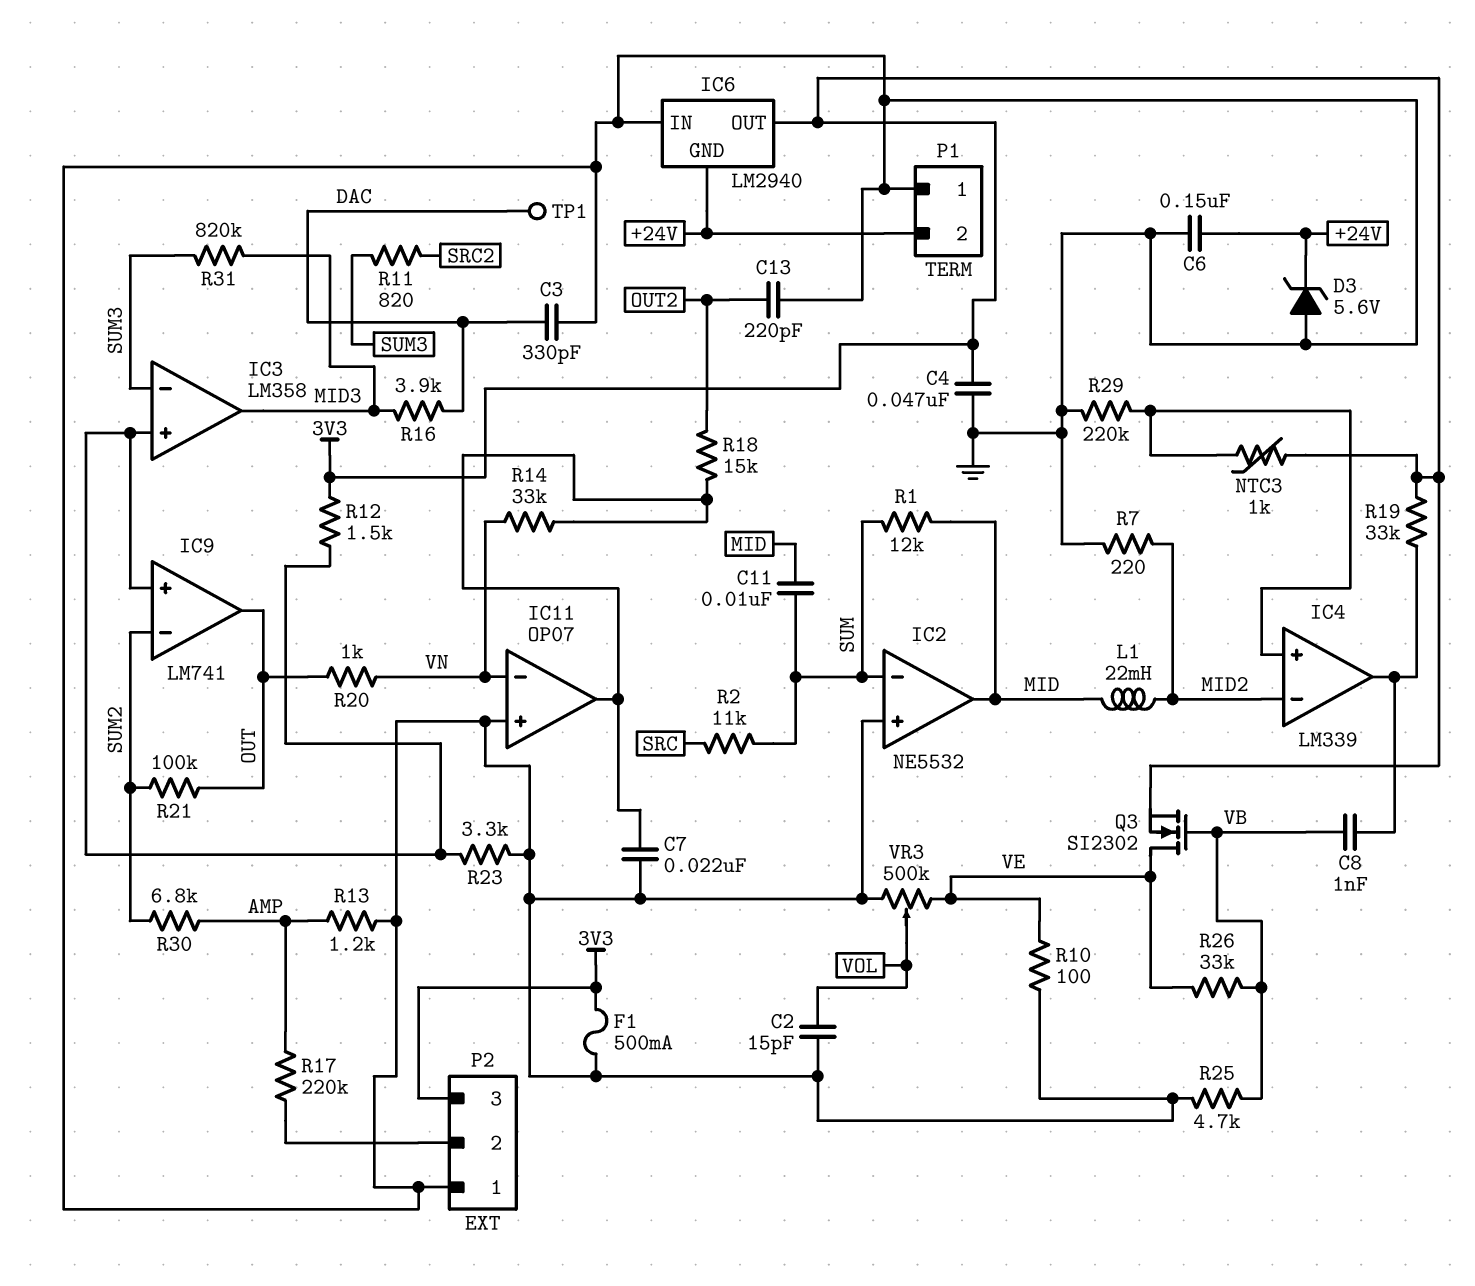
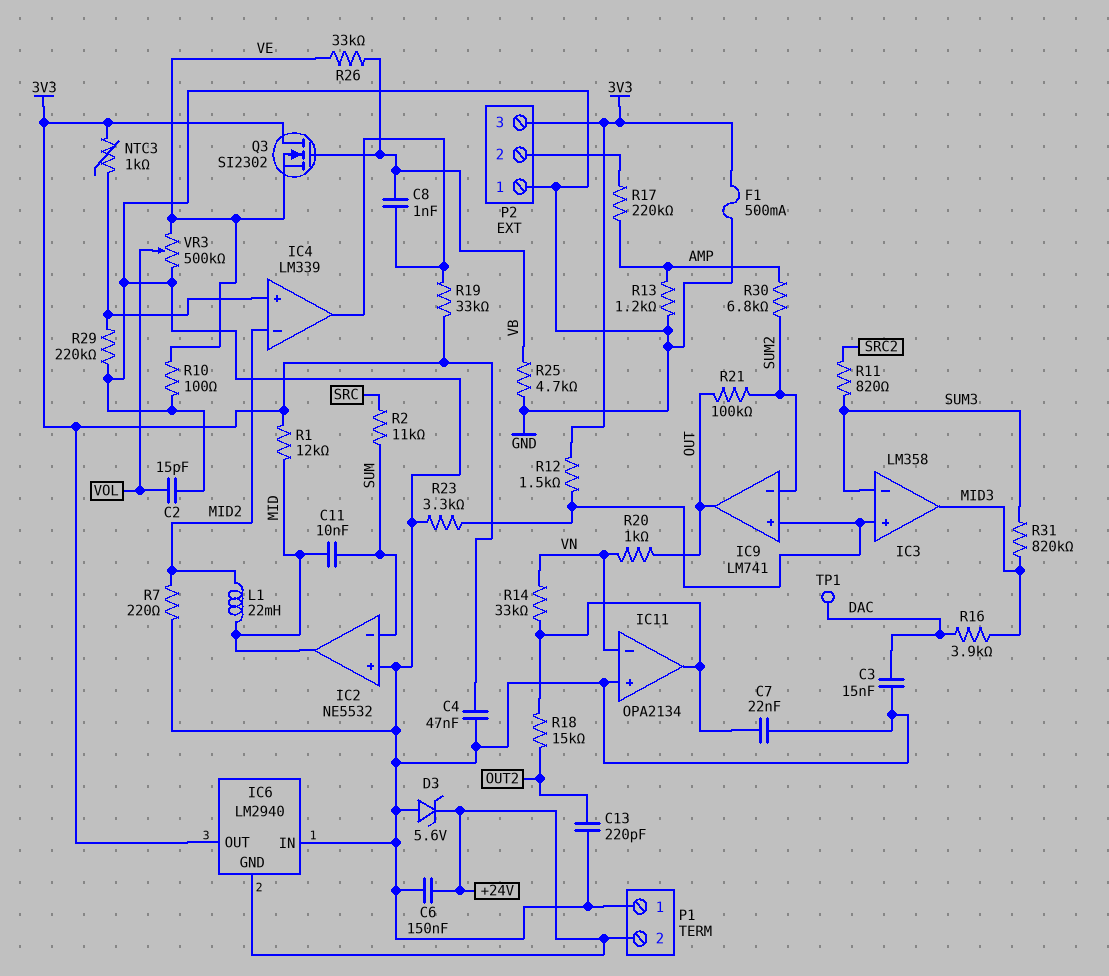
C3: 330pF (DAC, GND) -> 15nF (DAC, GND)
IC11: OP07 -> OPA2134
Q3: NMOS SI2302 (G VB, D VE, S 3V3) -> NMOS SI2302 (G VB, D 3V3, S VE)
R1: 12k (MID, SUM) -> 12k (3V3, MID)

